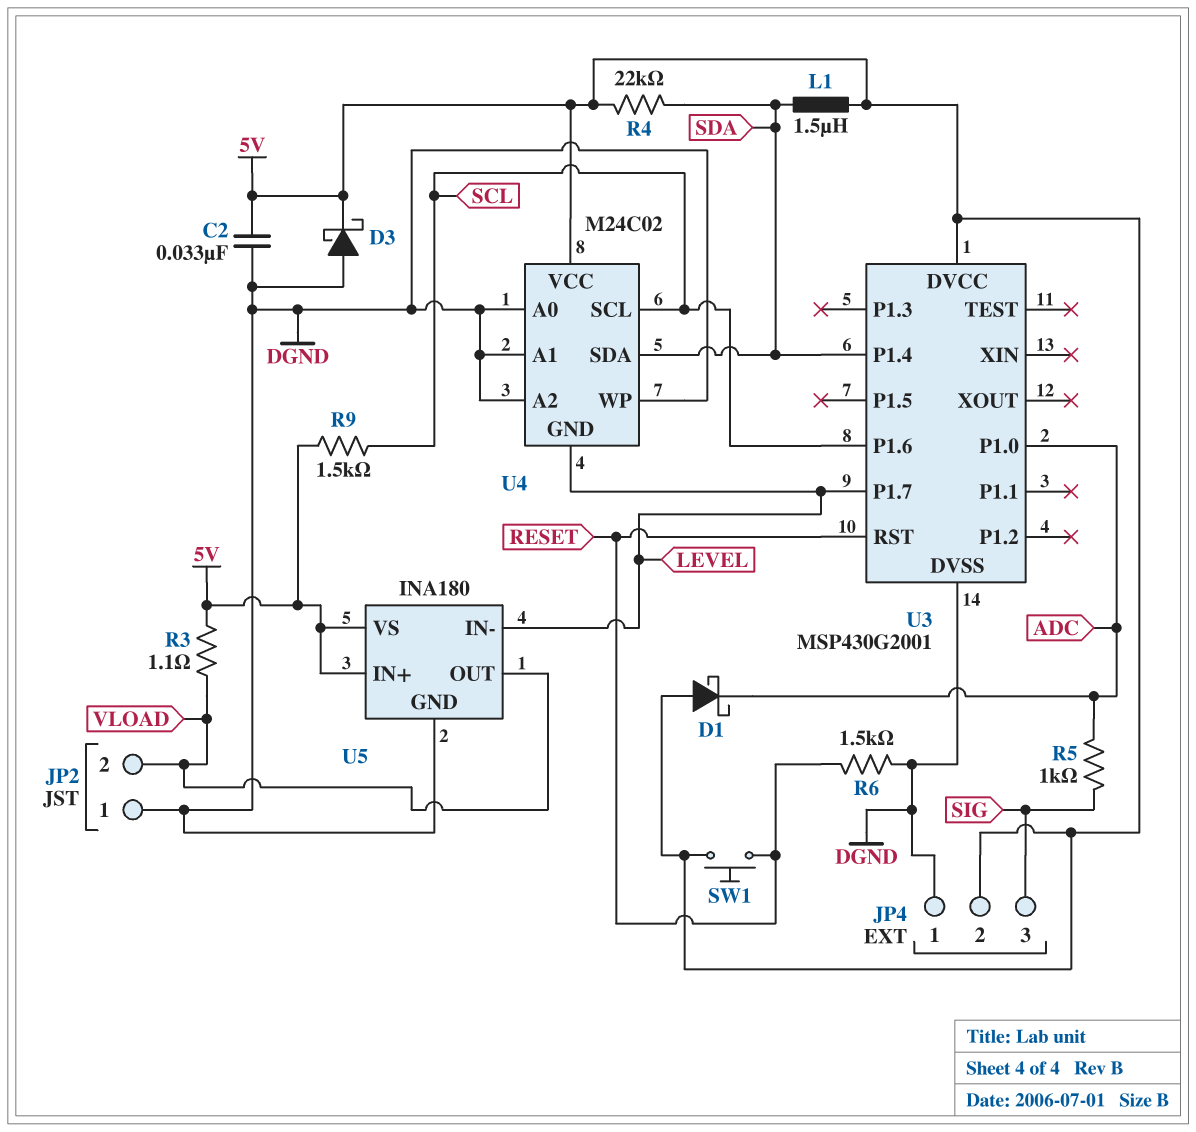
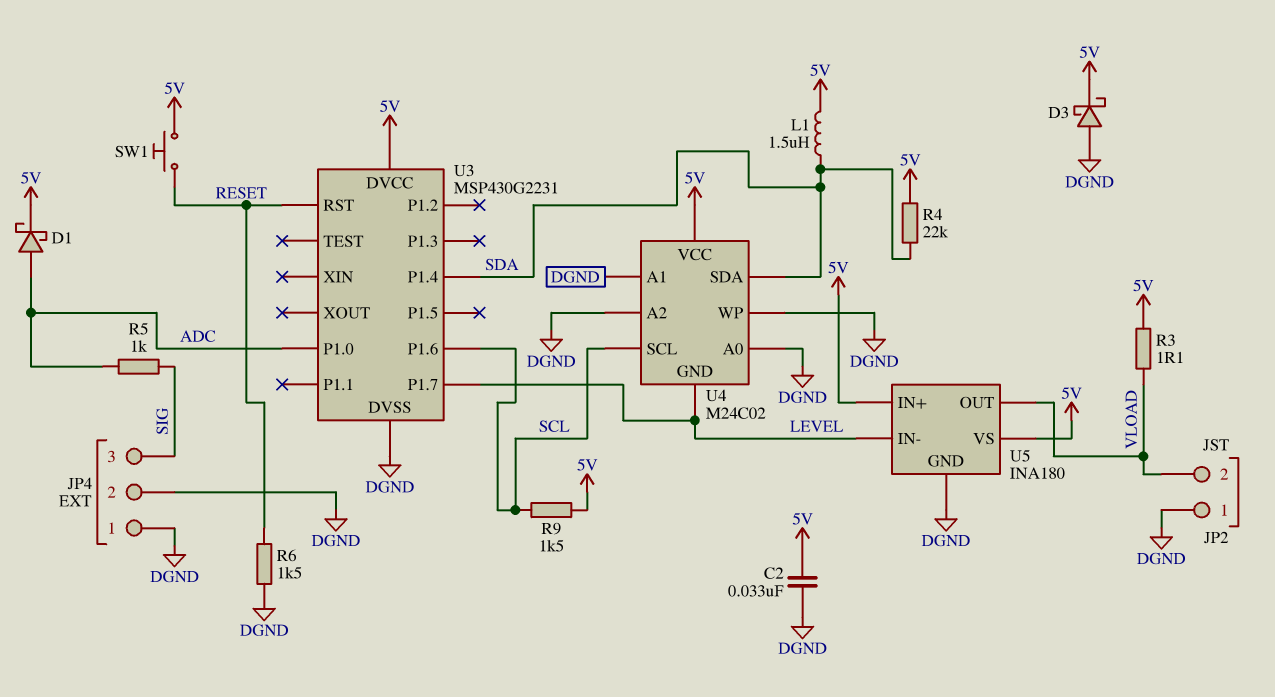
D1: schottky (A 5V, K ADC) -> schottky (A ADC, K 5V)
JP4 pin 2: 5V -> DGND
U3: MSP430G2001 -> MSP430G2231

